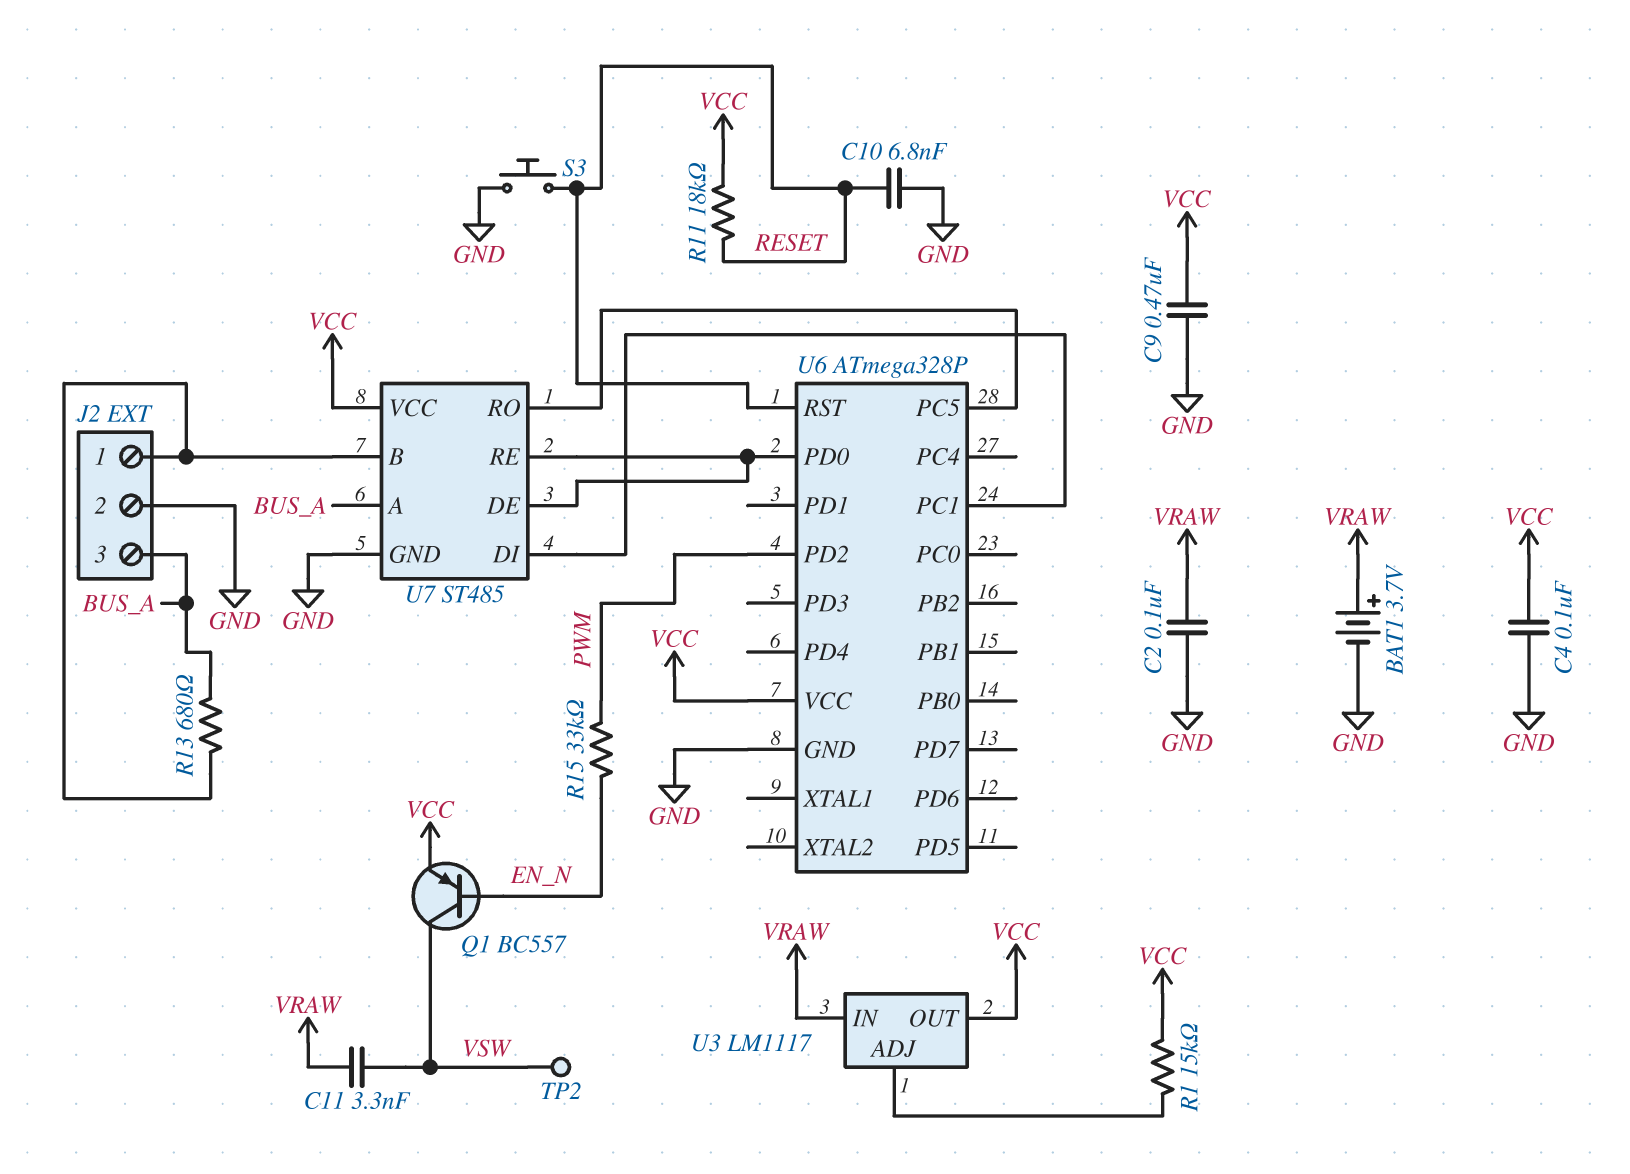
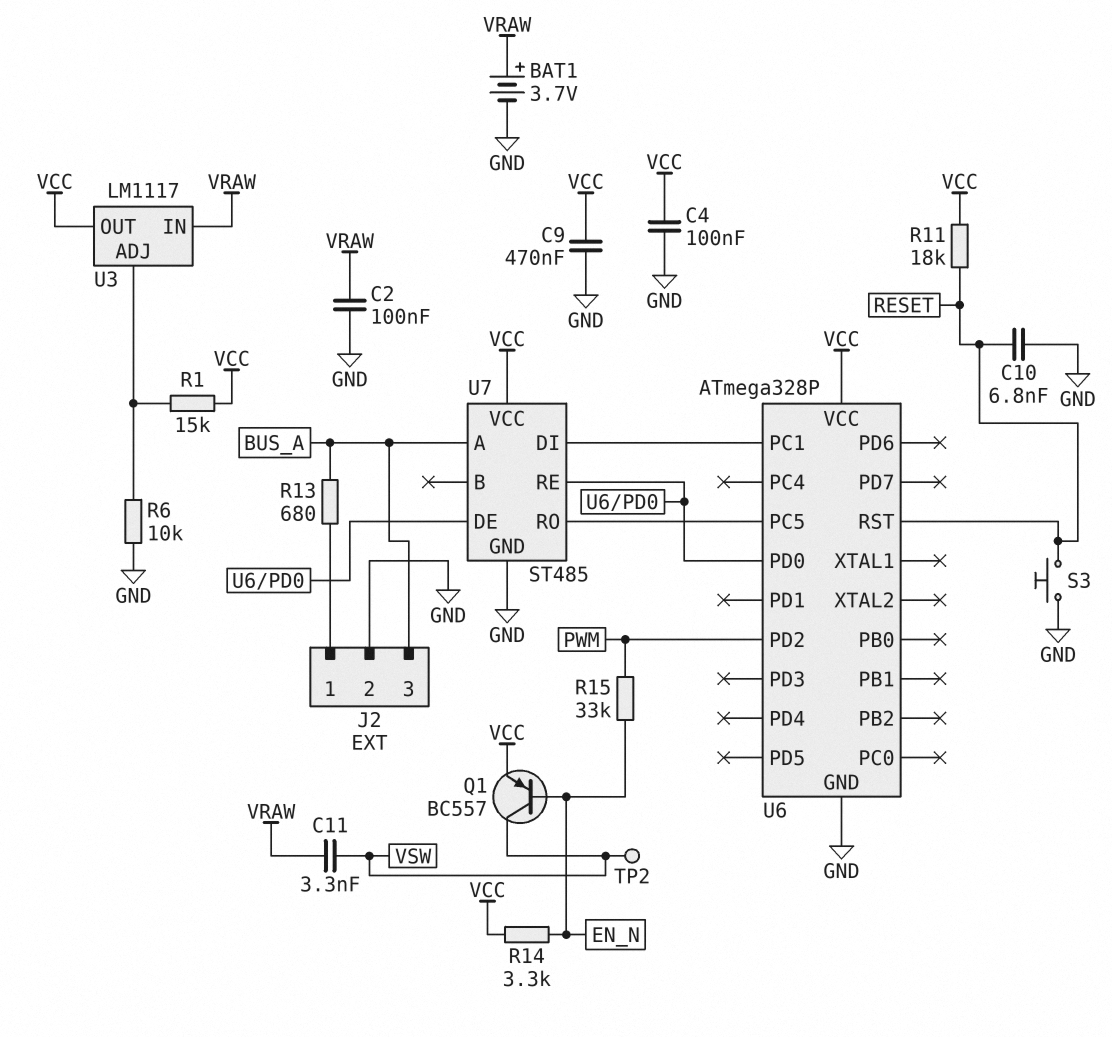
R6: none -> 10k (GND, U3/ADJ)
R14: none -> 3.3k (EN_N, VCC)
U7 pin B: J2/1 -> none

